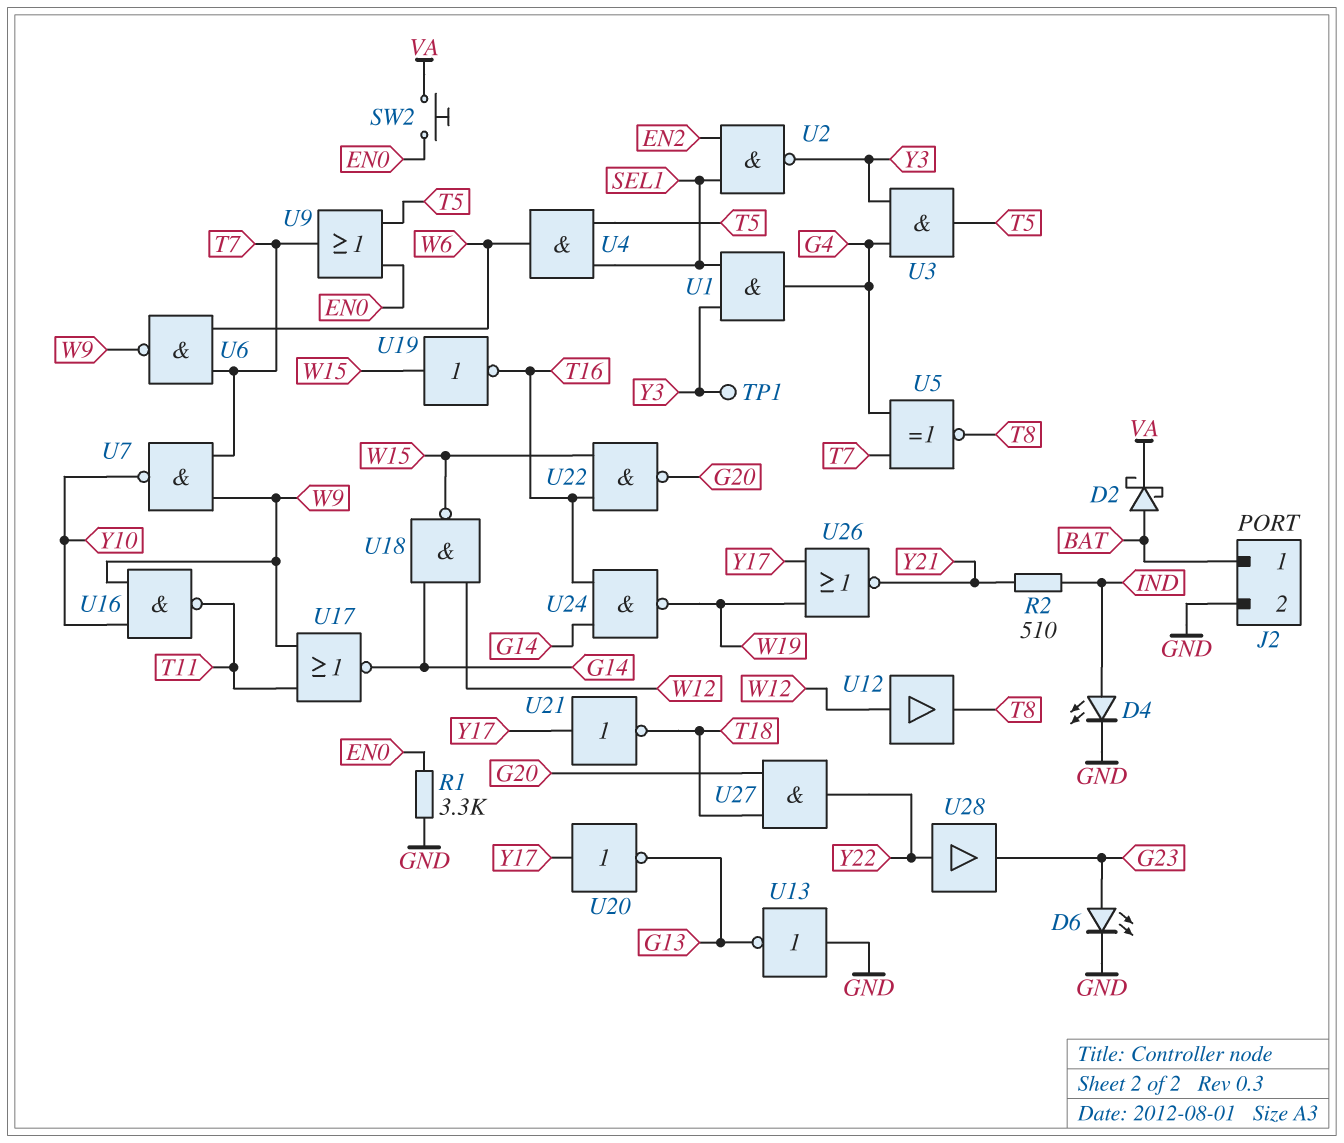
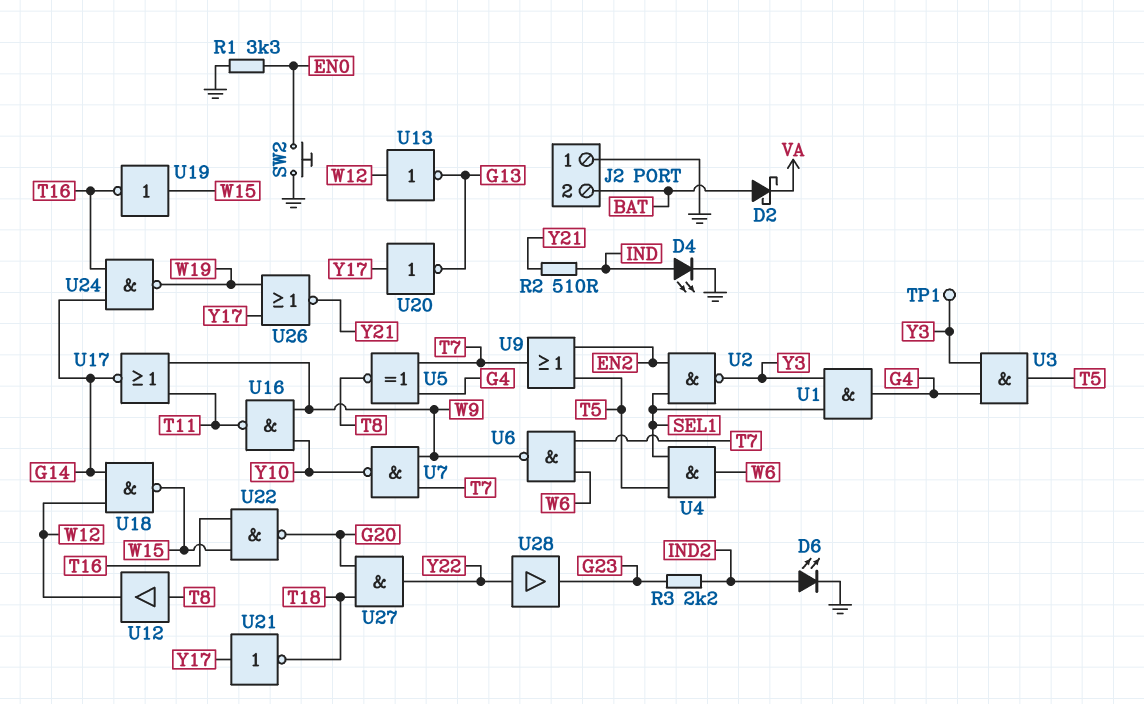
D6: LED (A G23, K GND) -> LED (A IND2, K GND)
J2 pin 1: BAT -> GND
J2 pin 2: GND -> BAT
R3: none -> 2.2k (G23, IND2)
SW2: button (EN0, VA) -> button (EN0, GND)
U9: OR (in EN0, in T5, out T7) -> OR (in EN2, in T5, out T7)
U12: buffer (in W12, out T8) -> buffer (in T8, out W12)
U13: NOT (in GND, out G13) -> NOT (in W12, out G13)

